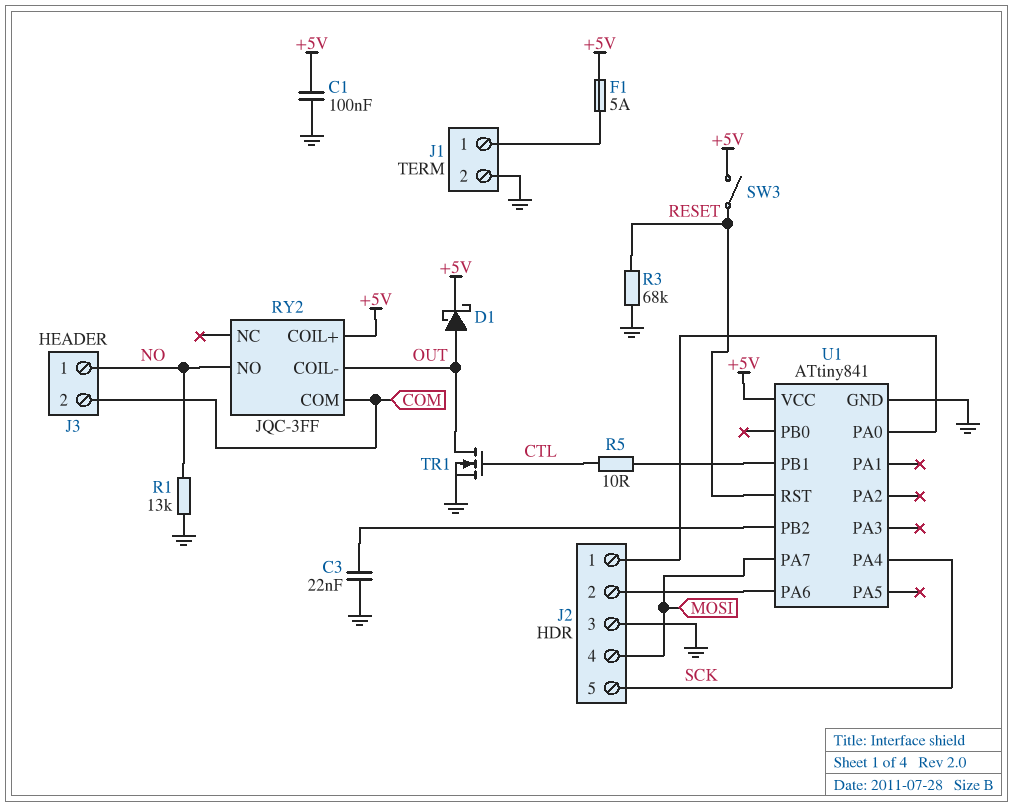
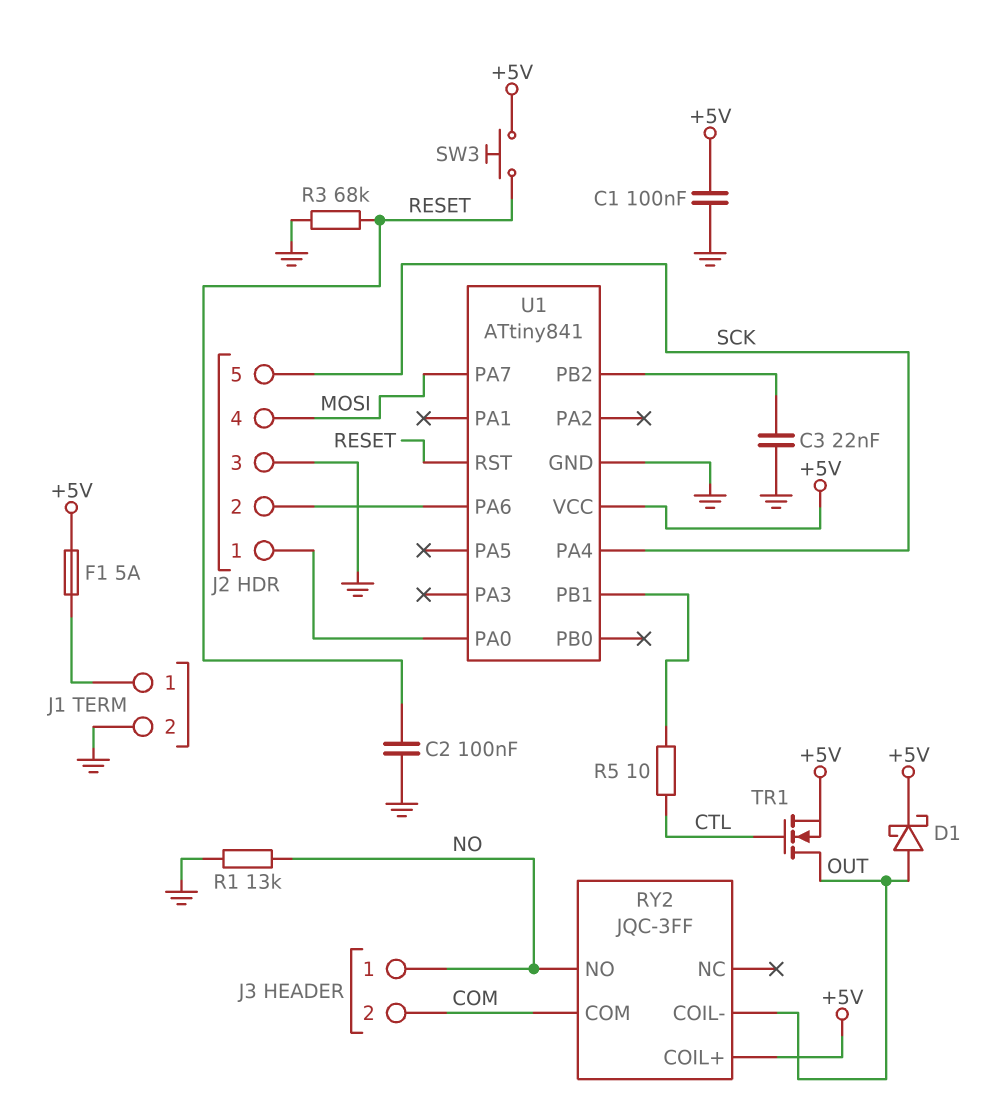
C2: none -> 100nF (GND, RESET)
SW3: switch (+5V, RESET) -> button (+5V, RESET)
TR1: NMOS (G CTL, D OUT, S GND) -> NMOS (G CTL, D OUT, S +5V)

